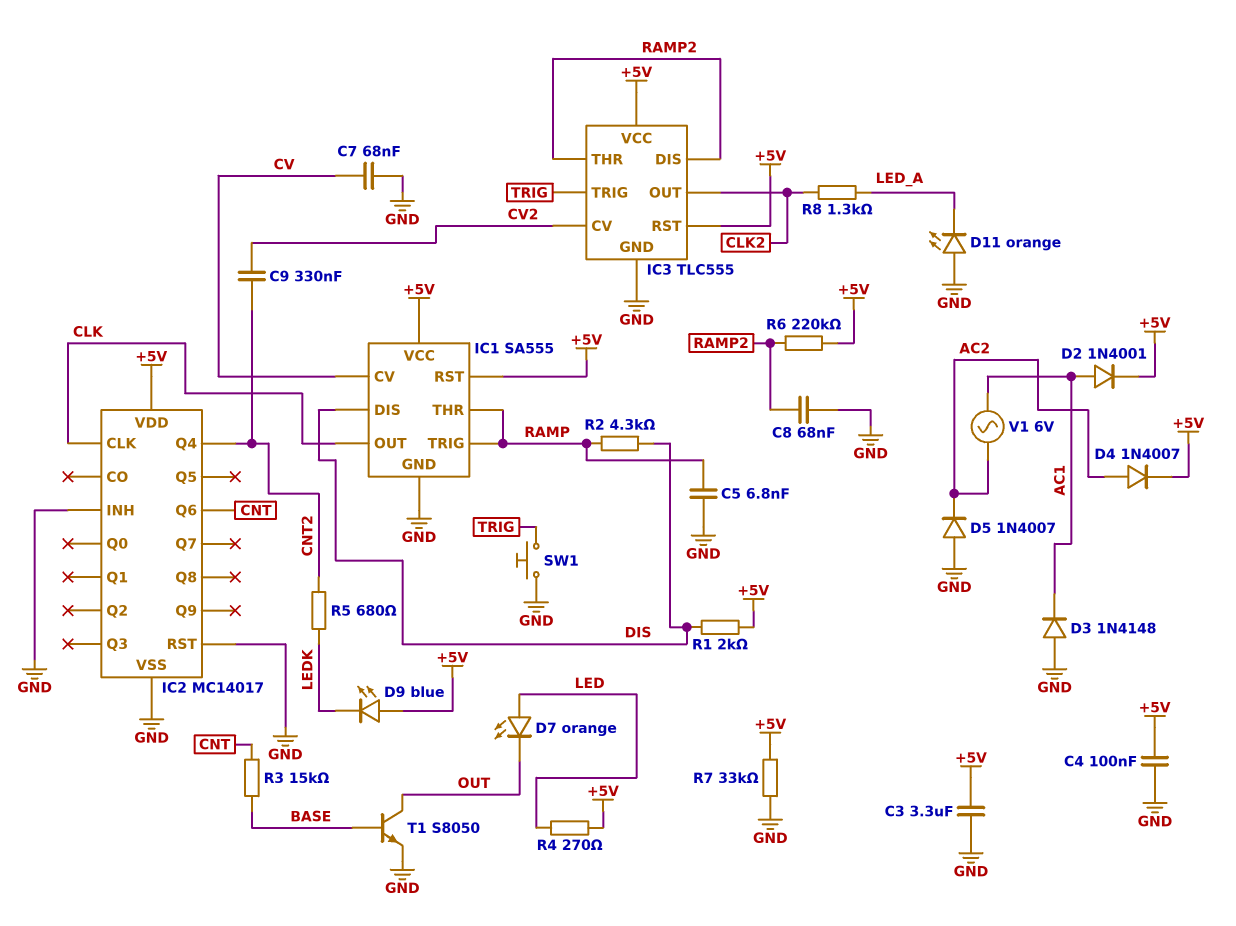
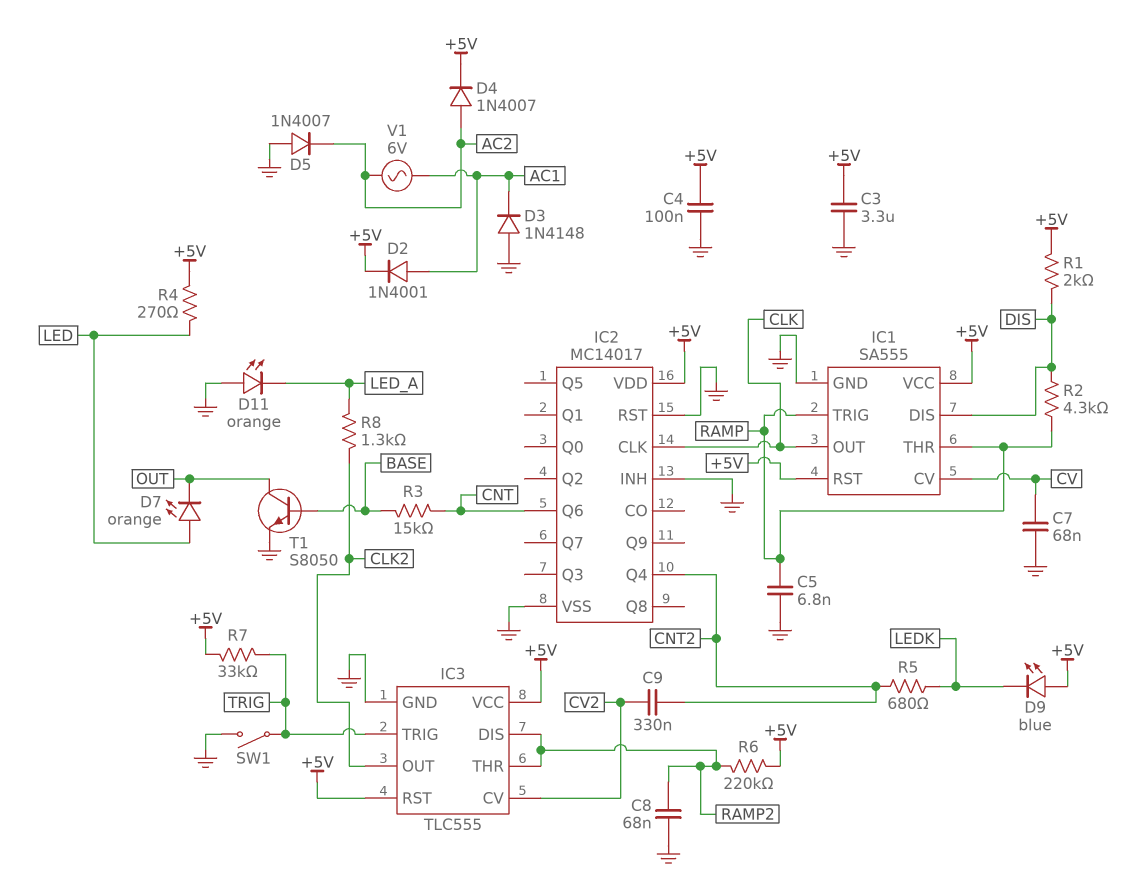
R7: 33k (+5V, GND) -> 33k (+5V, TRIG)
SW1: button (GND, TRIG) -> switch (GND, TRIG)

